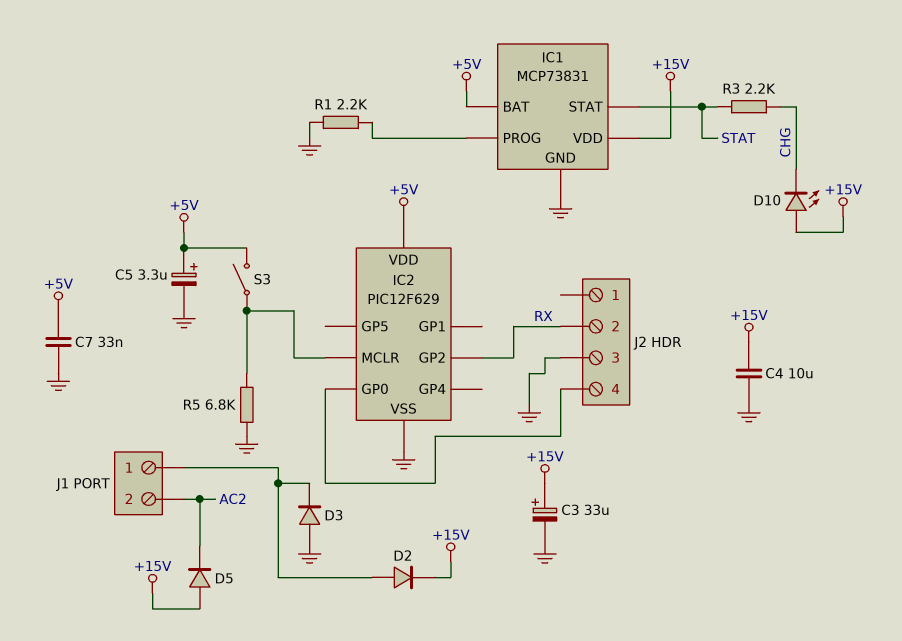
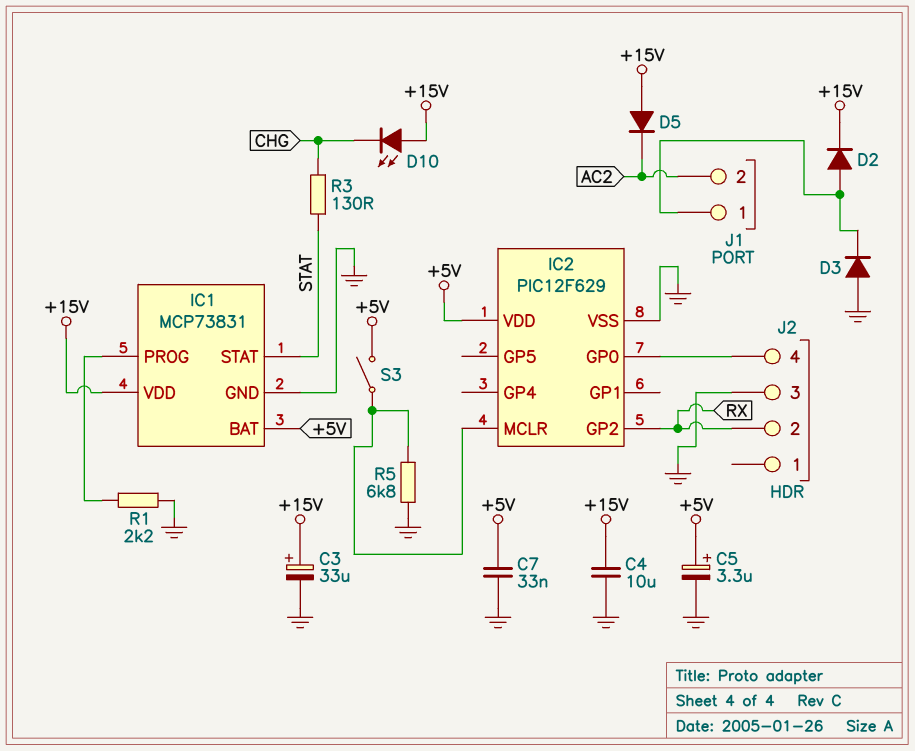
R3: 2.2k (CHG, STAT) -> 130 (CHG, STAT)

